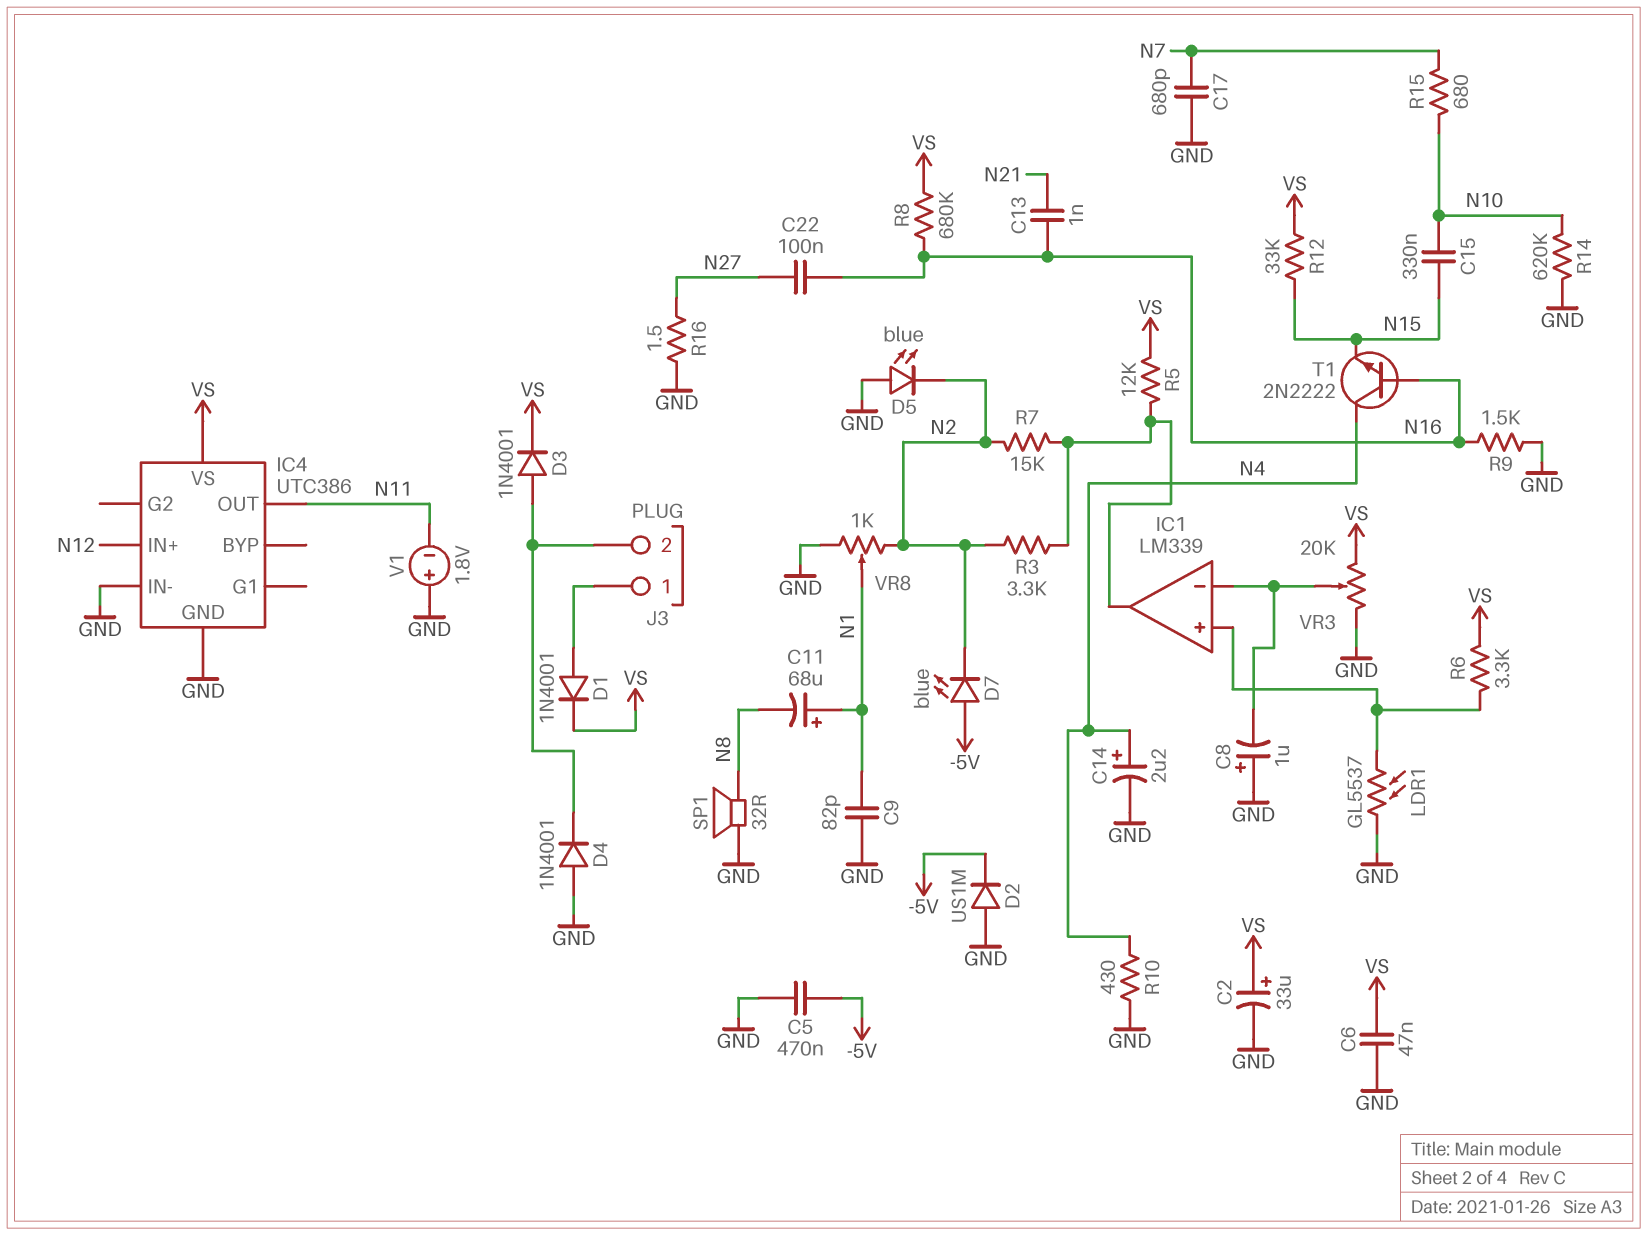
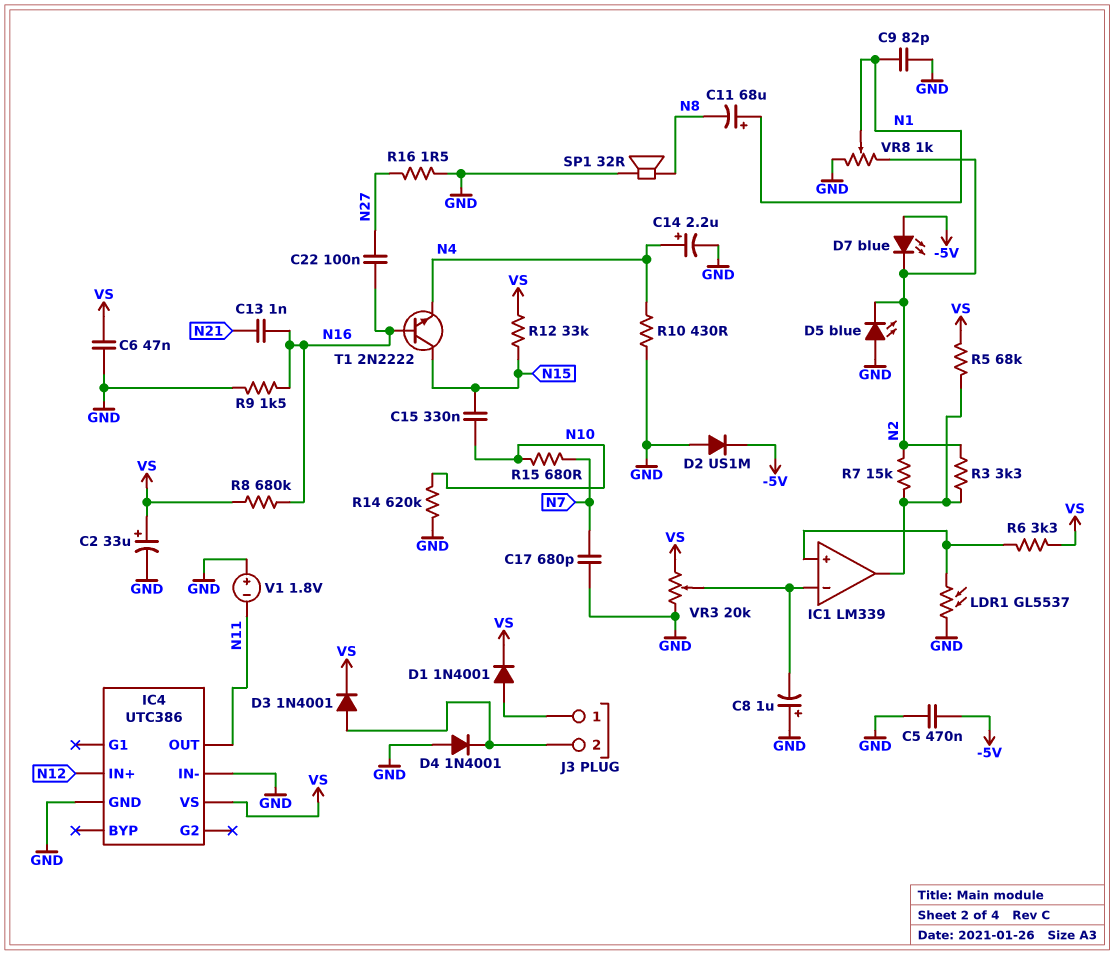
R5: 12k (IC1/out, VS) -> 68k (IC1/out, VS)
T1: NPN 2N2222 (B N16, C N4, E N15) -> NPN 2N2222 (B N16, C N15, E N4)

